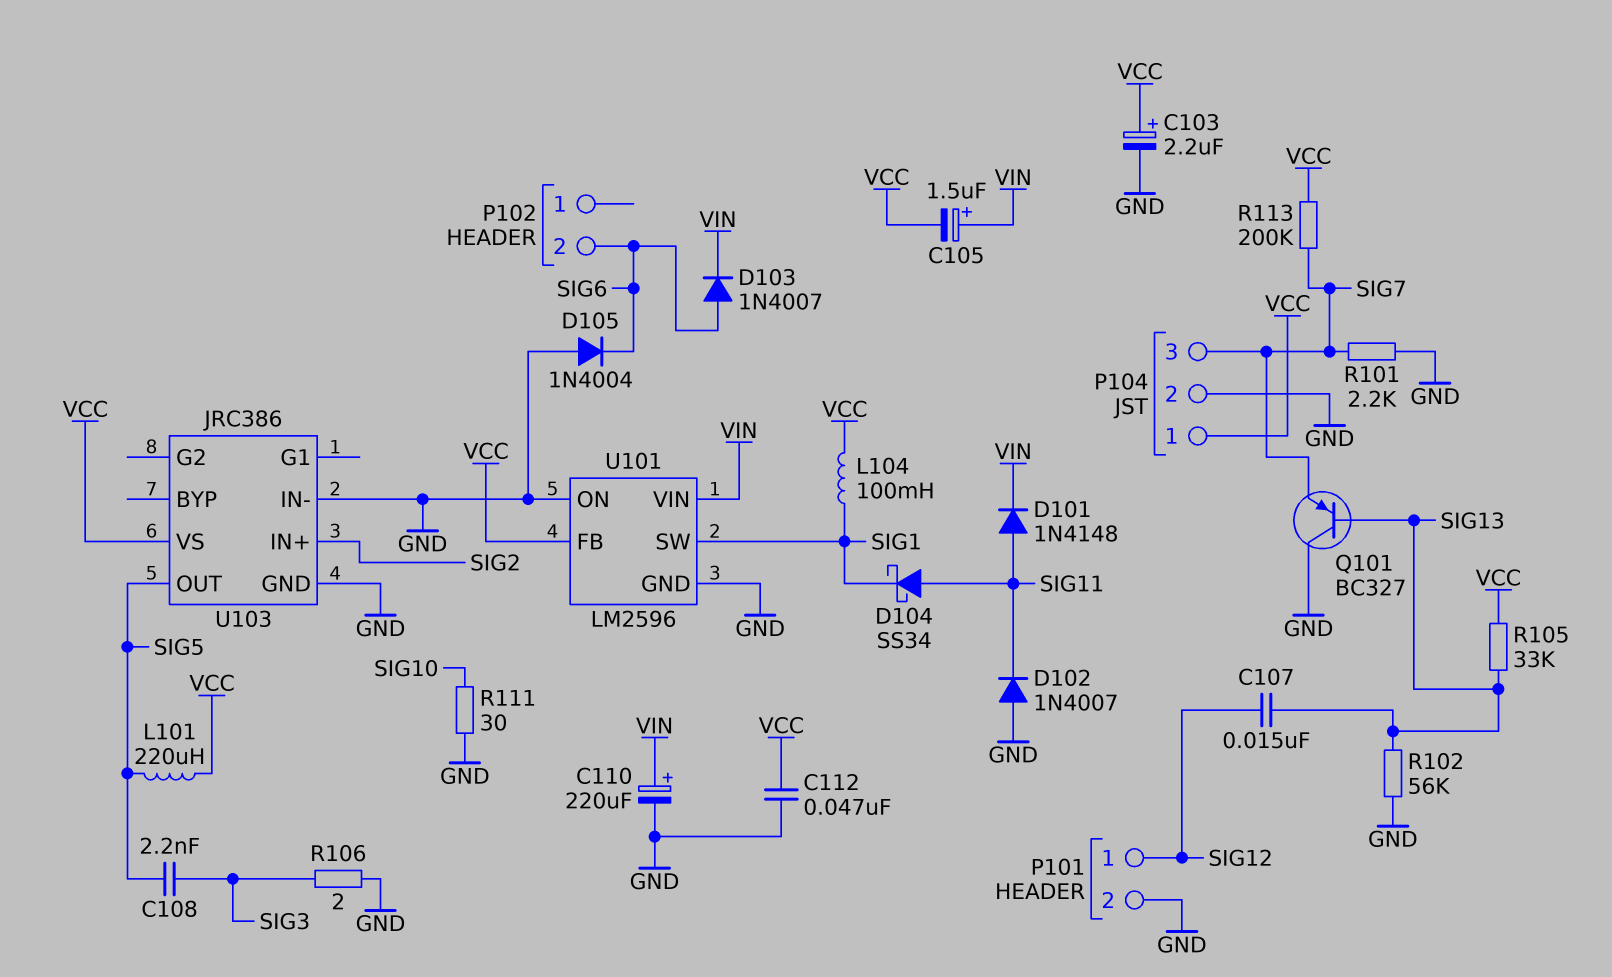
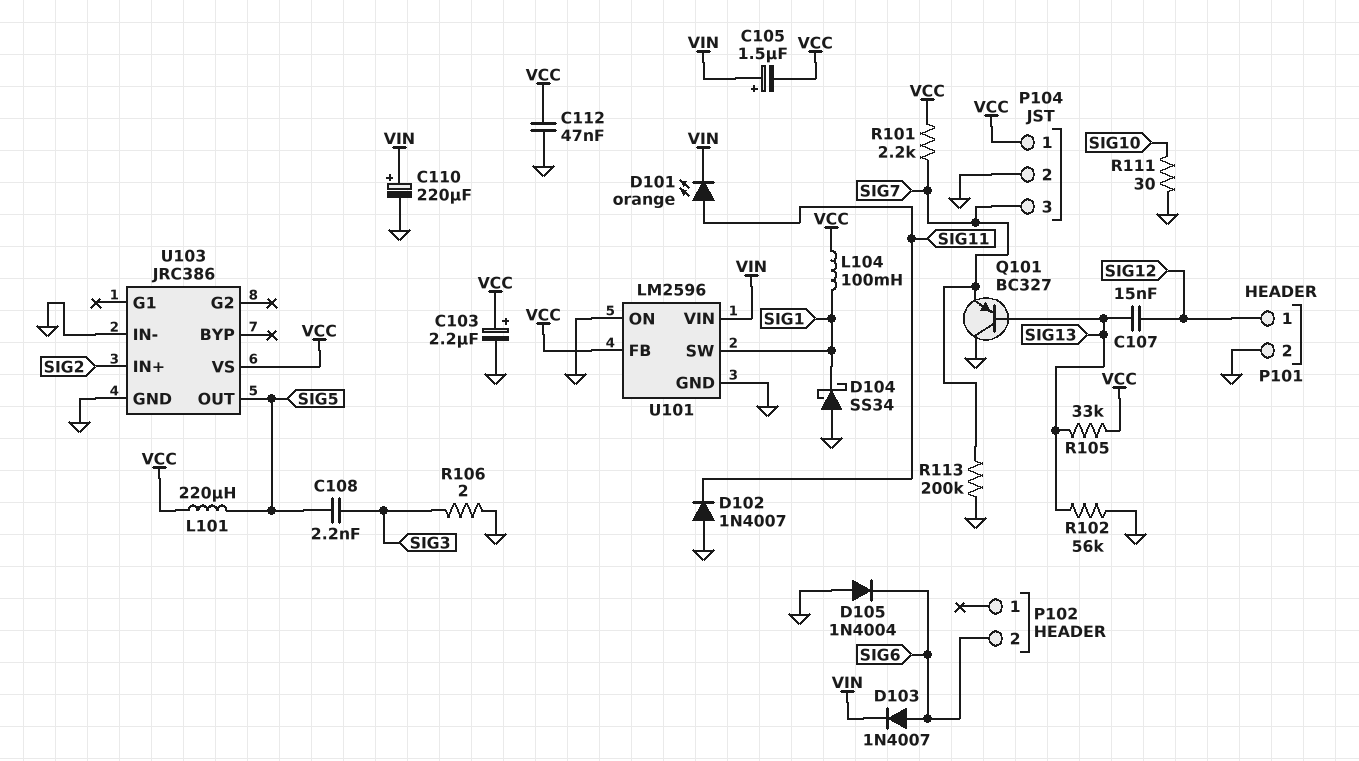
D101: diode 1N4148 (A SIG11, K VIN) -> LED orange (A SIG11, K VIN)
D104: schottky SS34 (A SIG11, K SIG1) -> schottky SS34 (A GND, K SIG1)
R101: 2.2k (GND, SIG7) -> 2.2k (SIG7, VCC)
R113: 200k (SIG7, VCC) -> 200k (GND, SIG7)

